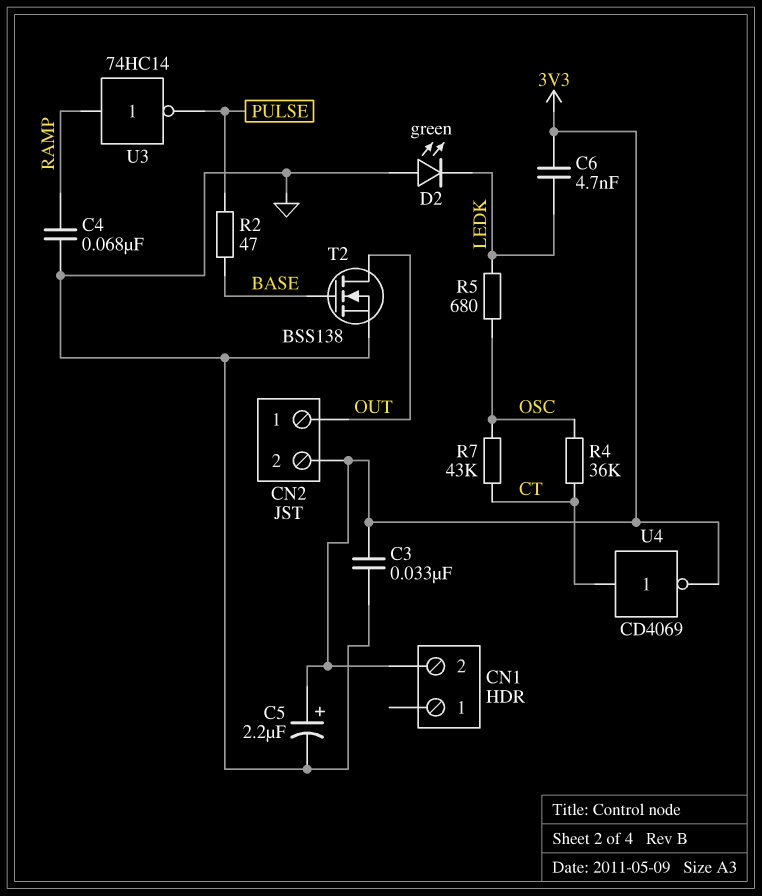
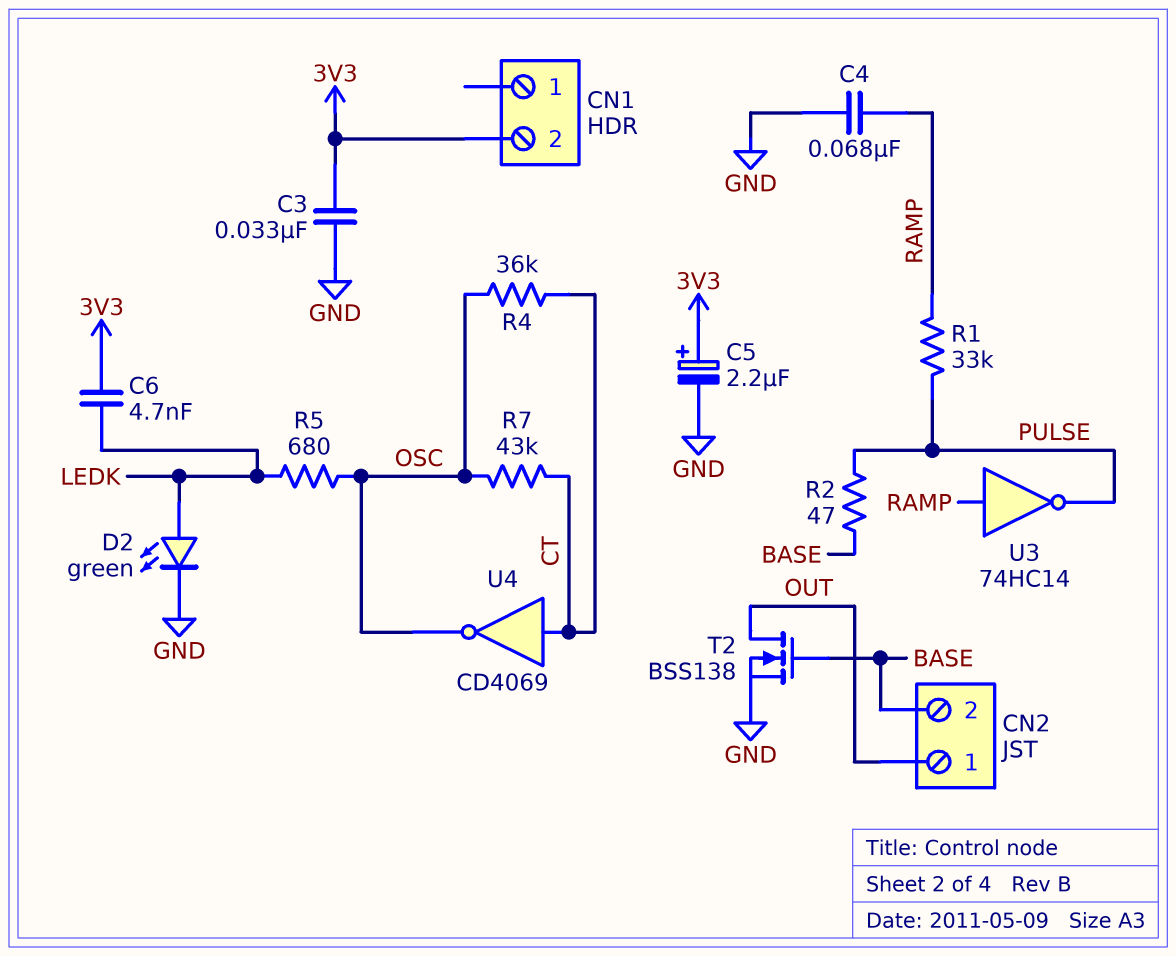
CN2 pin 2: 3V3 -> BASE
D2: LED green (A GND, K LEDK) -> LED green (A LEDK, K GND)
R1: none -> 33k (PULSE, RAMP)
U4: NOT CD4069 (in CT, out 3V3) -> NOT CD4069 (in CT, out OSC)

